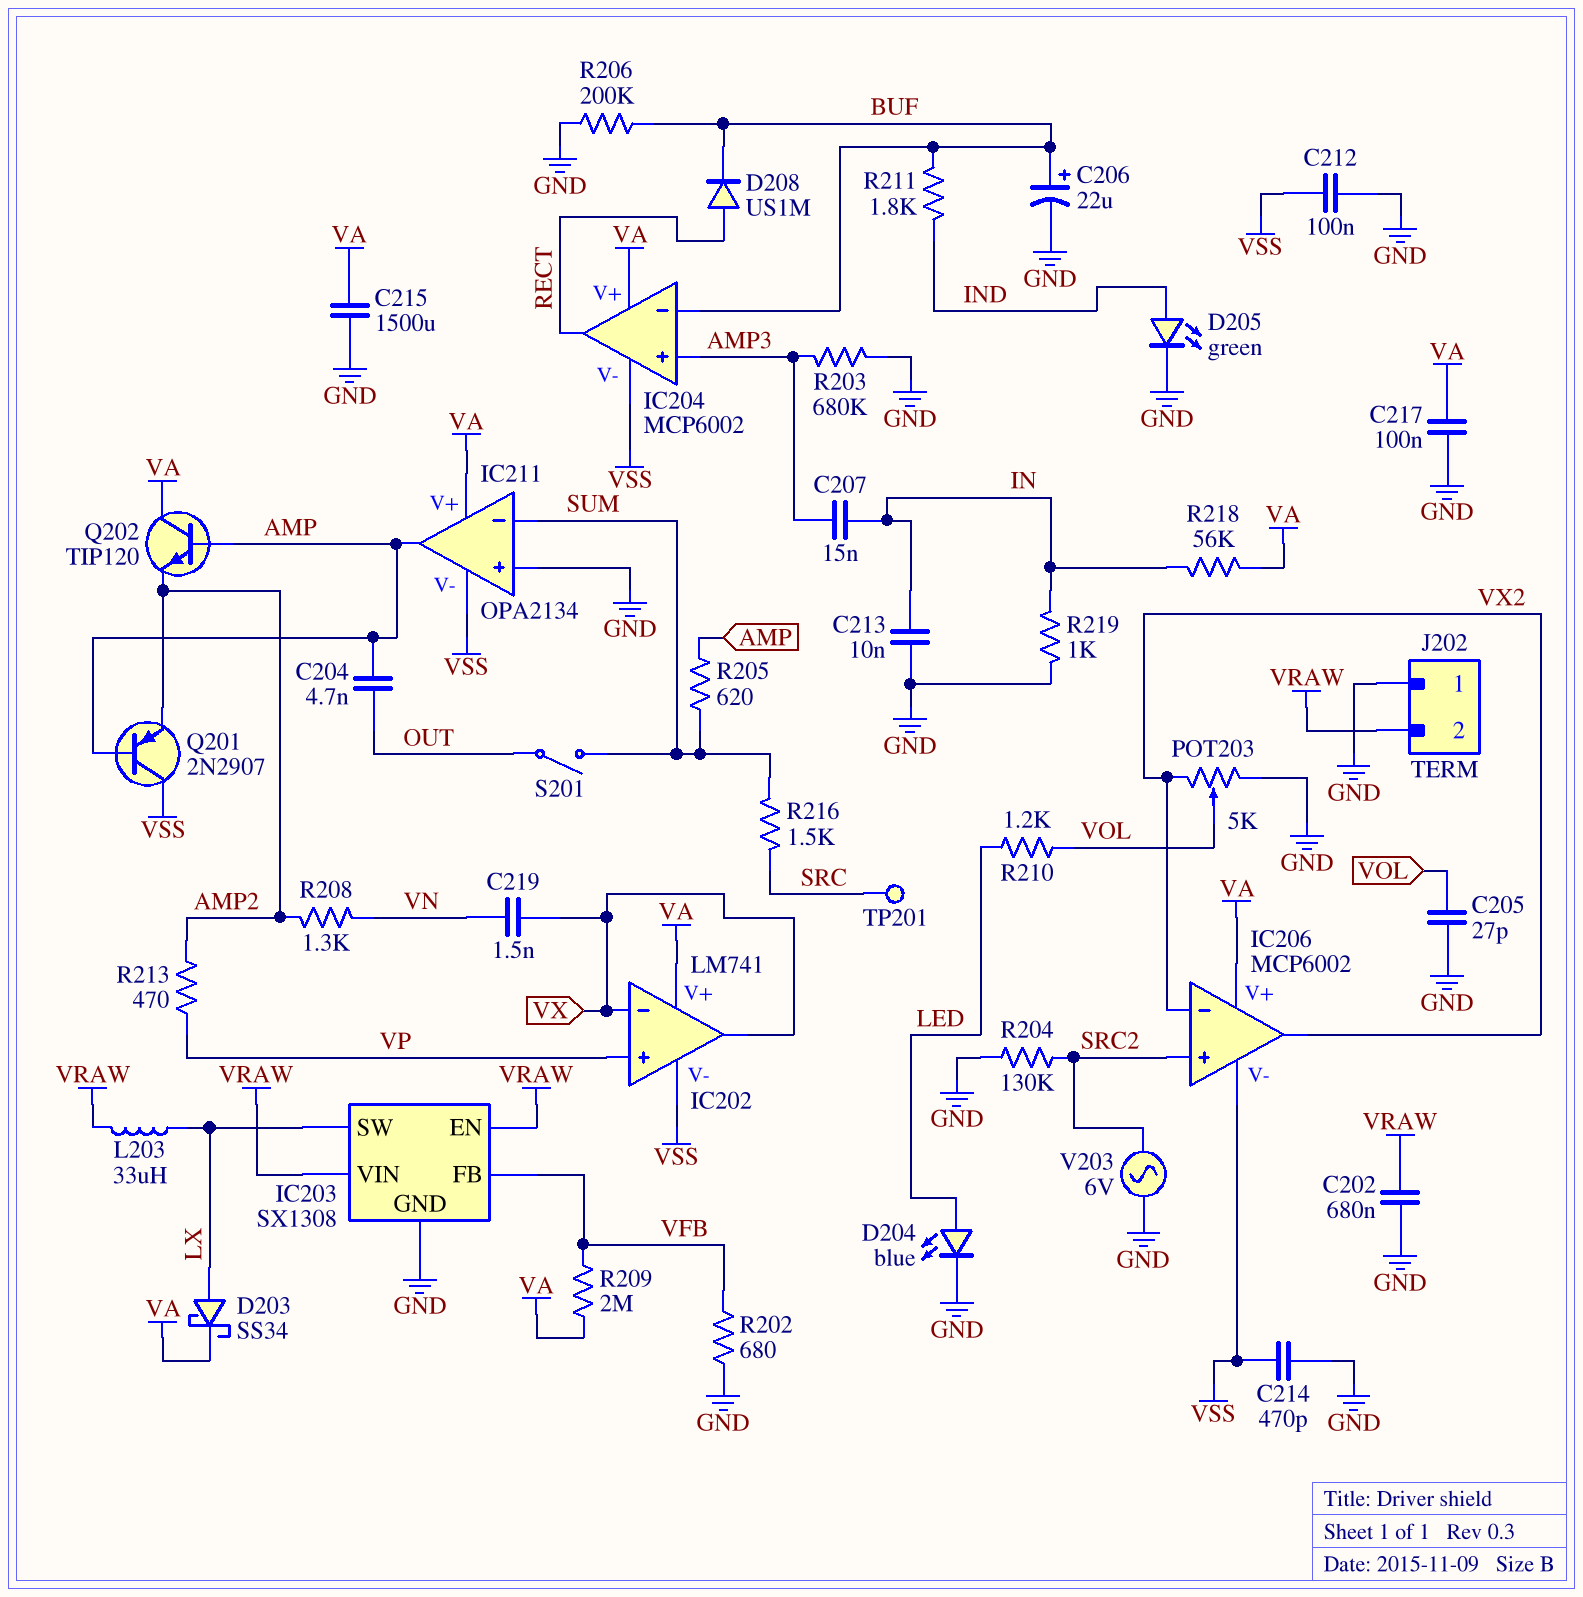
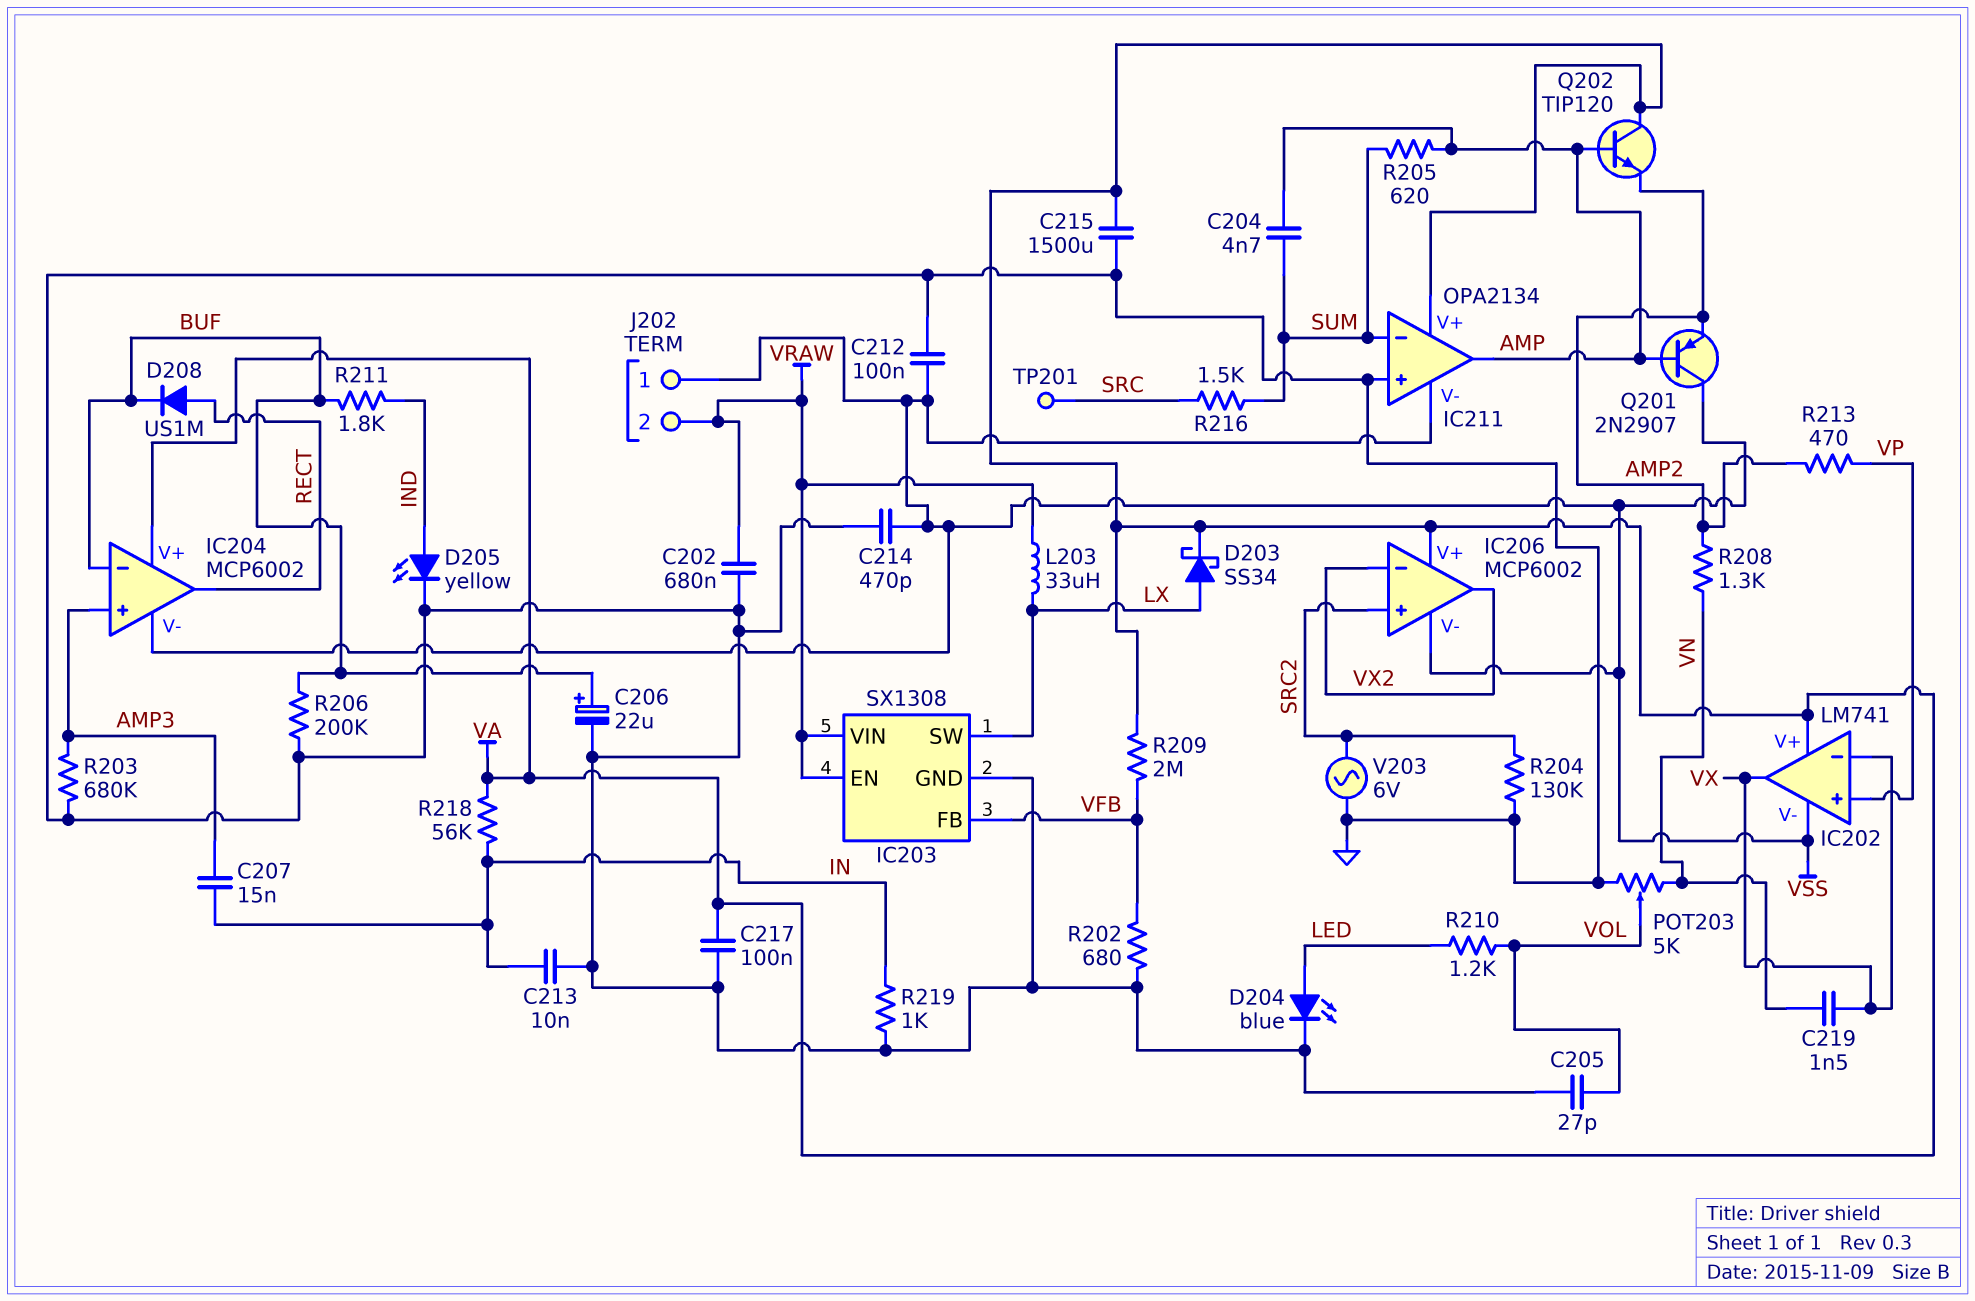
C204: 4.7nF (AMP, OUT) -> 4.7nF (AMP, SUM)
D205: LED green (A IND, K GND) -> LED yellow (A IND, K GND)
J202 pin 1: GND -> VSS
POT203: 5k (GND, VX2, wiper VOL) -> 5k (GND, VN, wiper VOL)
S201: switch (OUT, SUM) -> none

